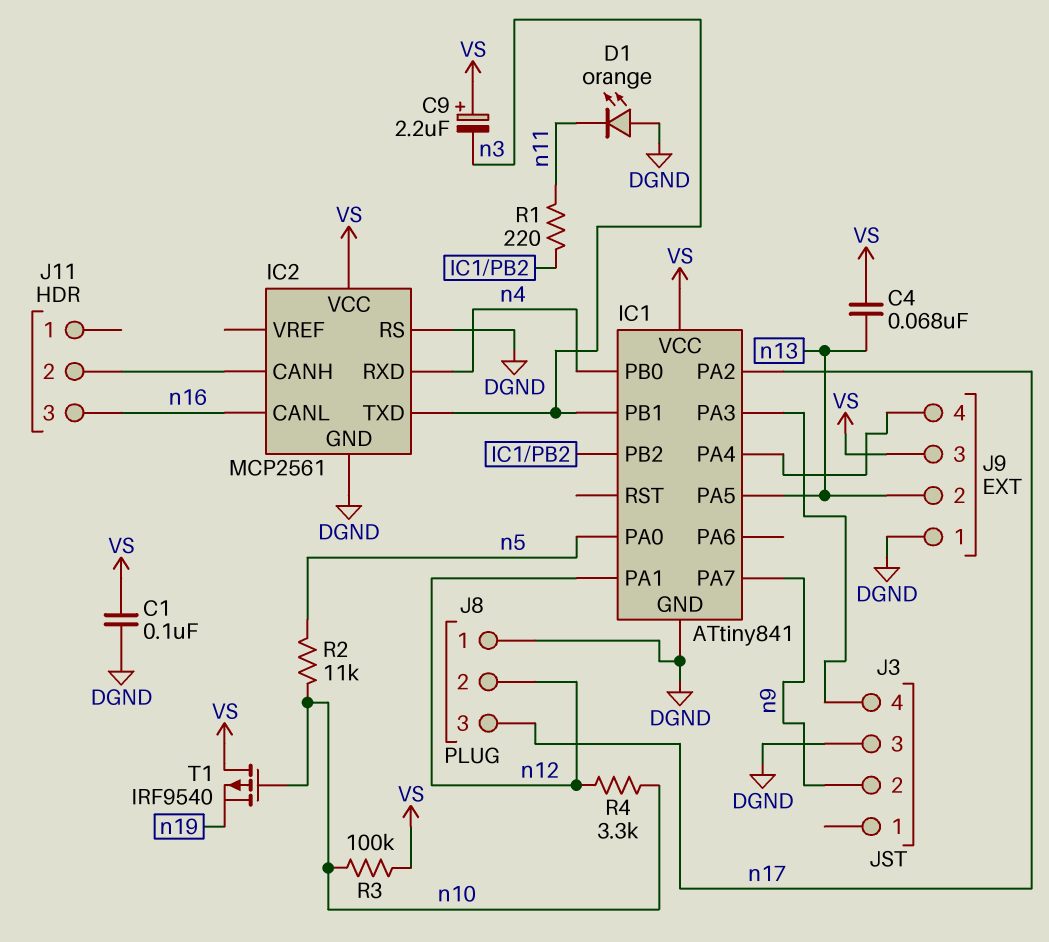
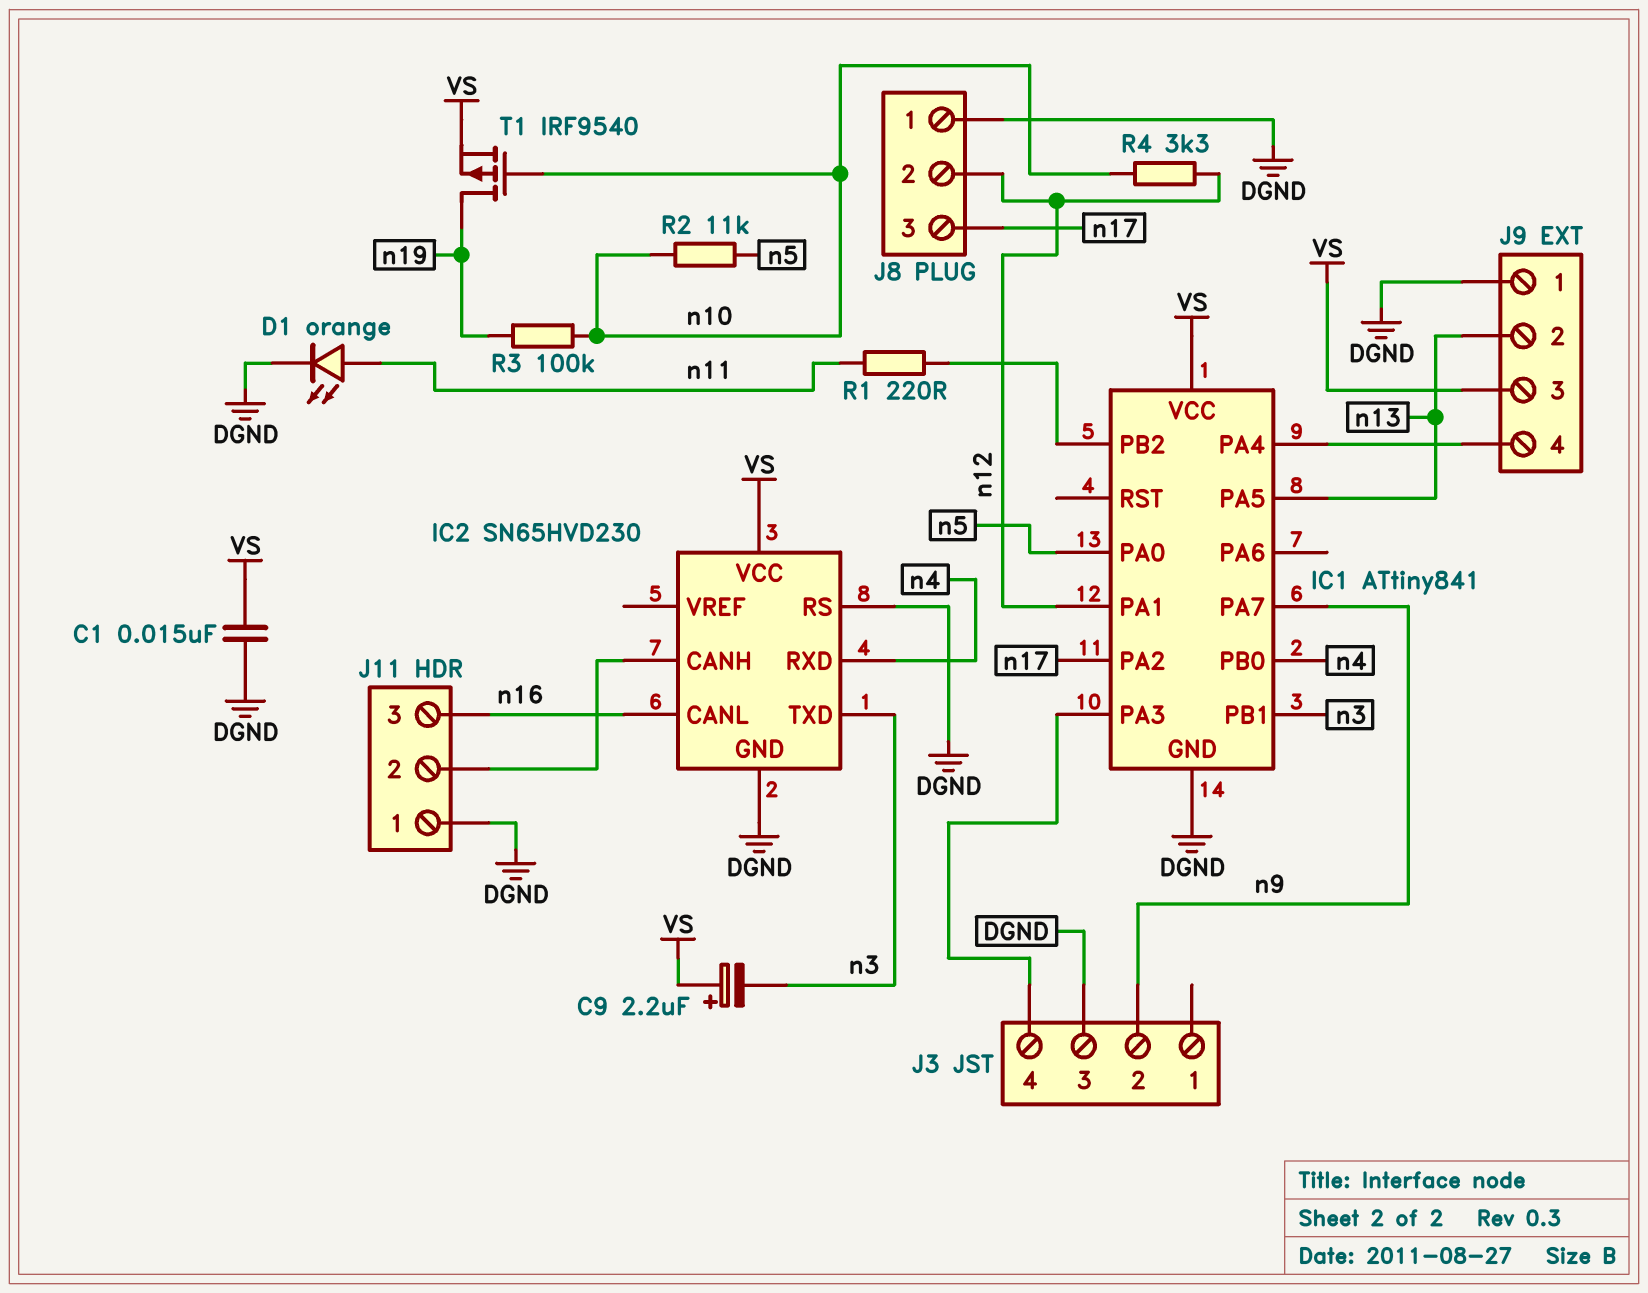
C1: 100nF (DGND, VS) -> 15nF (DGND, VS)
C4: 68nF (VS, n13) -> none
D1: LED orange (A DGND, K n11) -> LED orange (A n11, K DGND)
IC2: MCP2561 -> SN65HVD230
J11 pin 1: none -> DGND
R3: 100k (VS, n10) -> 100k (n10, n19)
T1: PMOS IRF9540 (G n10, D VS, S n19) -> PMOS IRF9540 (G n10, D n19, S VS)

